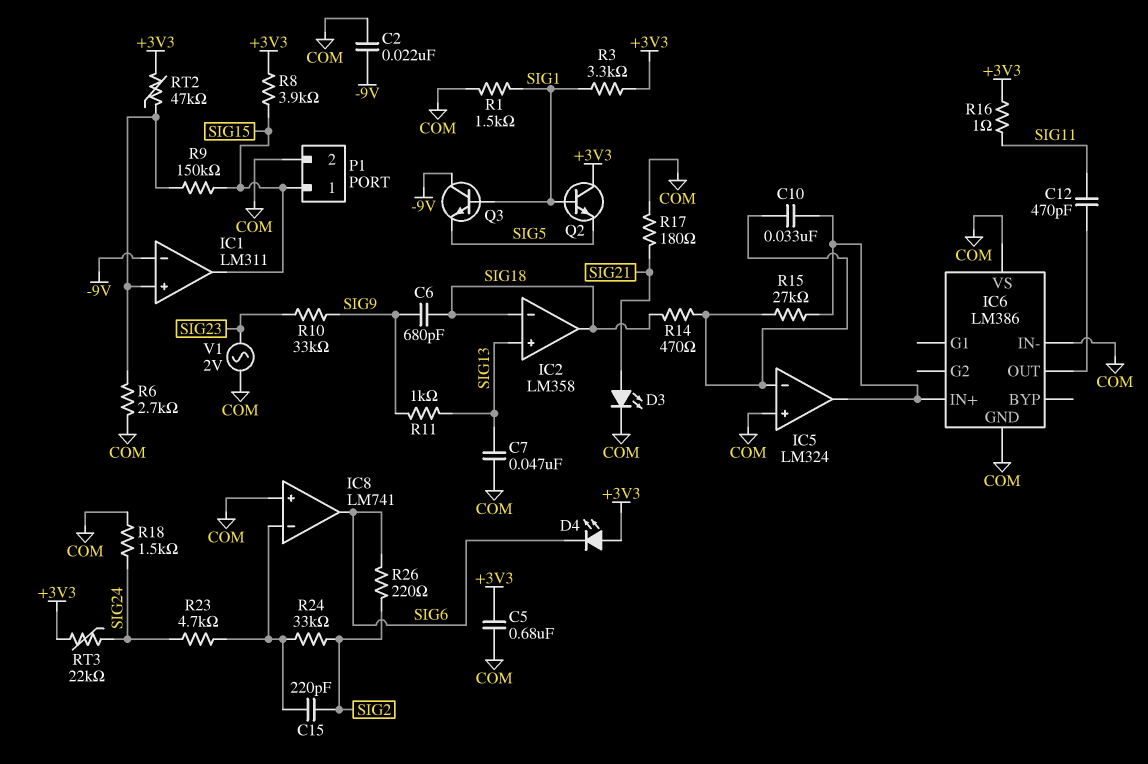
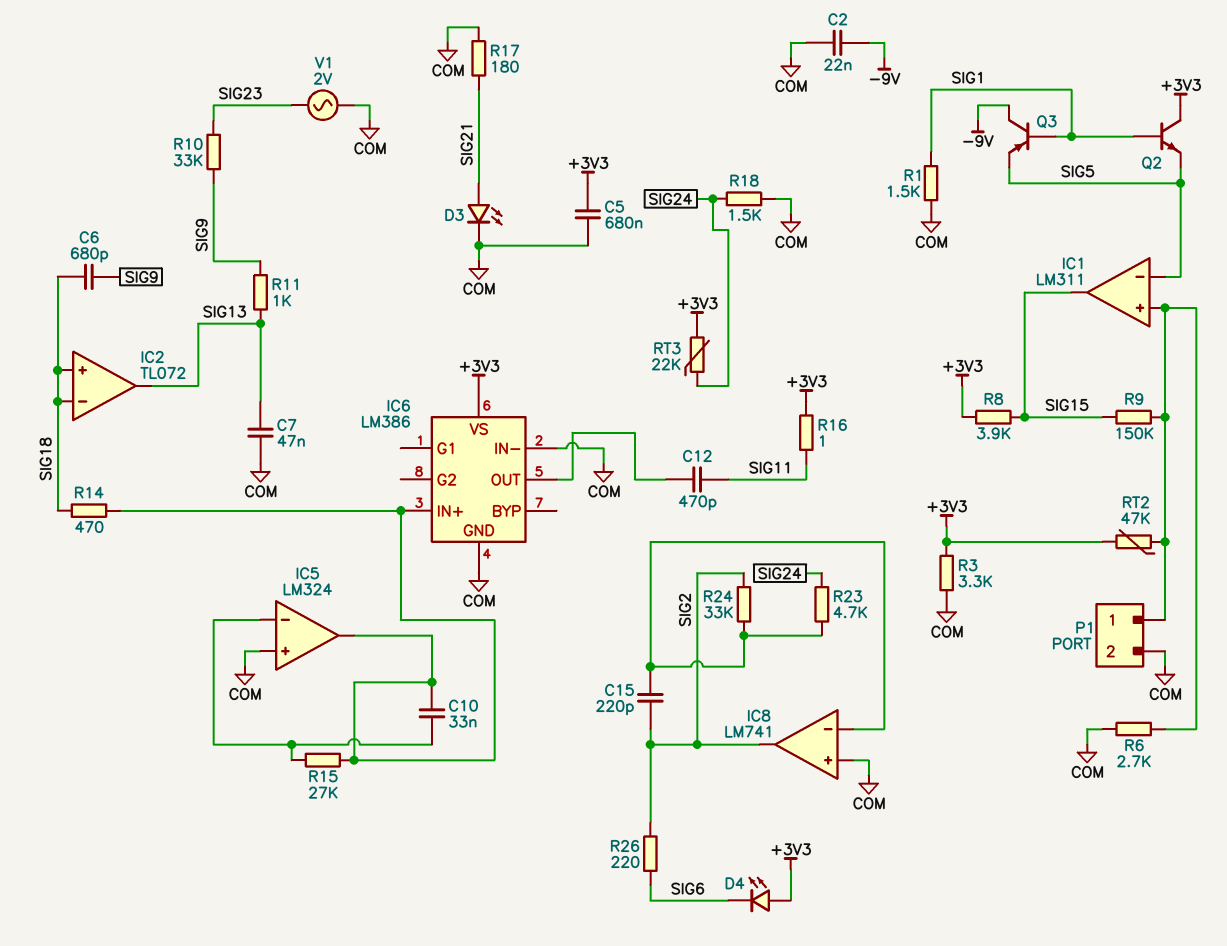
IC1 pin in-: -9V -> SIG5
IC2: LM358 -> TL072
IC2 pin in+: SIG13 -> SIG18
IC2 pin out: SIG18 -> SIG13
IC6 pin VS: COM -> +3V3
IC8 pin out: SIG6 -> SIG2
P1 pin 1: SIG15 -> IC1/in+
Q3: NPN (B SIG1, C -9V, E SIG5) -> PNP (B SIG1, C -9V, E SIG5)
R3: 3.3k (+3V3, SIG1) -> 3.3k (+3V3, COM)
R14: 470 (IC5/in-, SIG18) -> 470 (IC5/out, SIG18)

